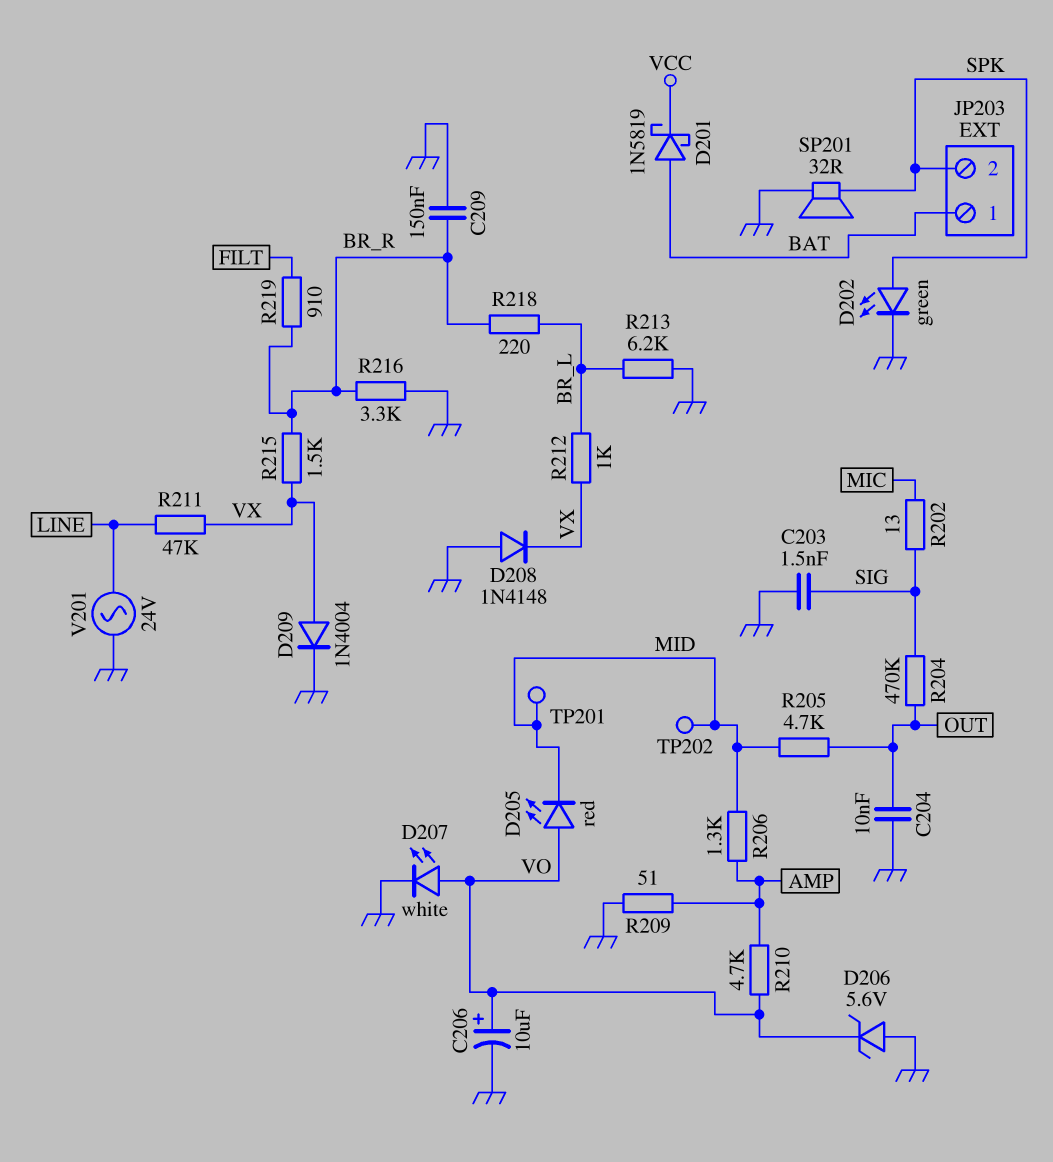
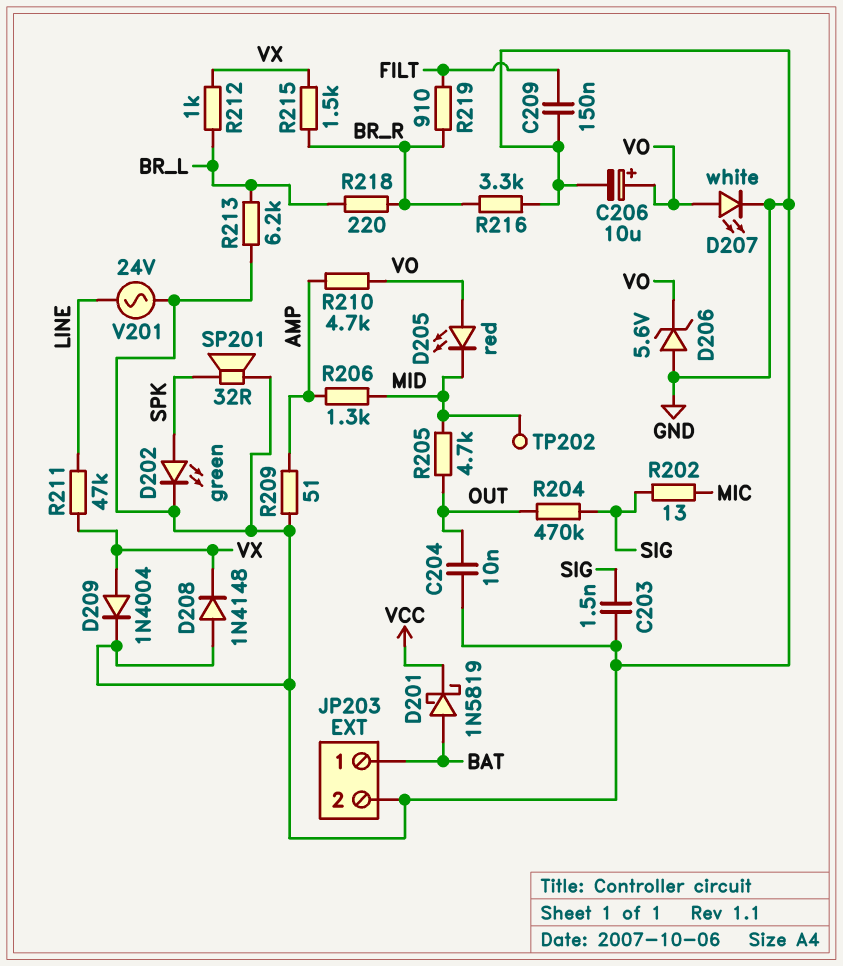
C209: 150nF (BR_R, GND) -> 150nF (FILT, GND)
JP203 pin 2: SPK -> GND
TP201: test point (MID) -> none

